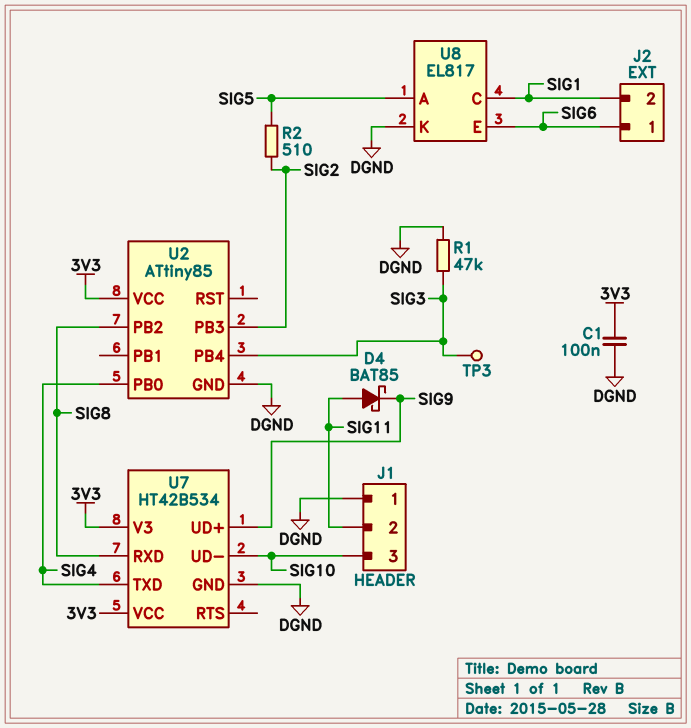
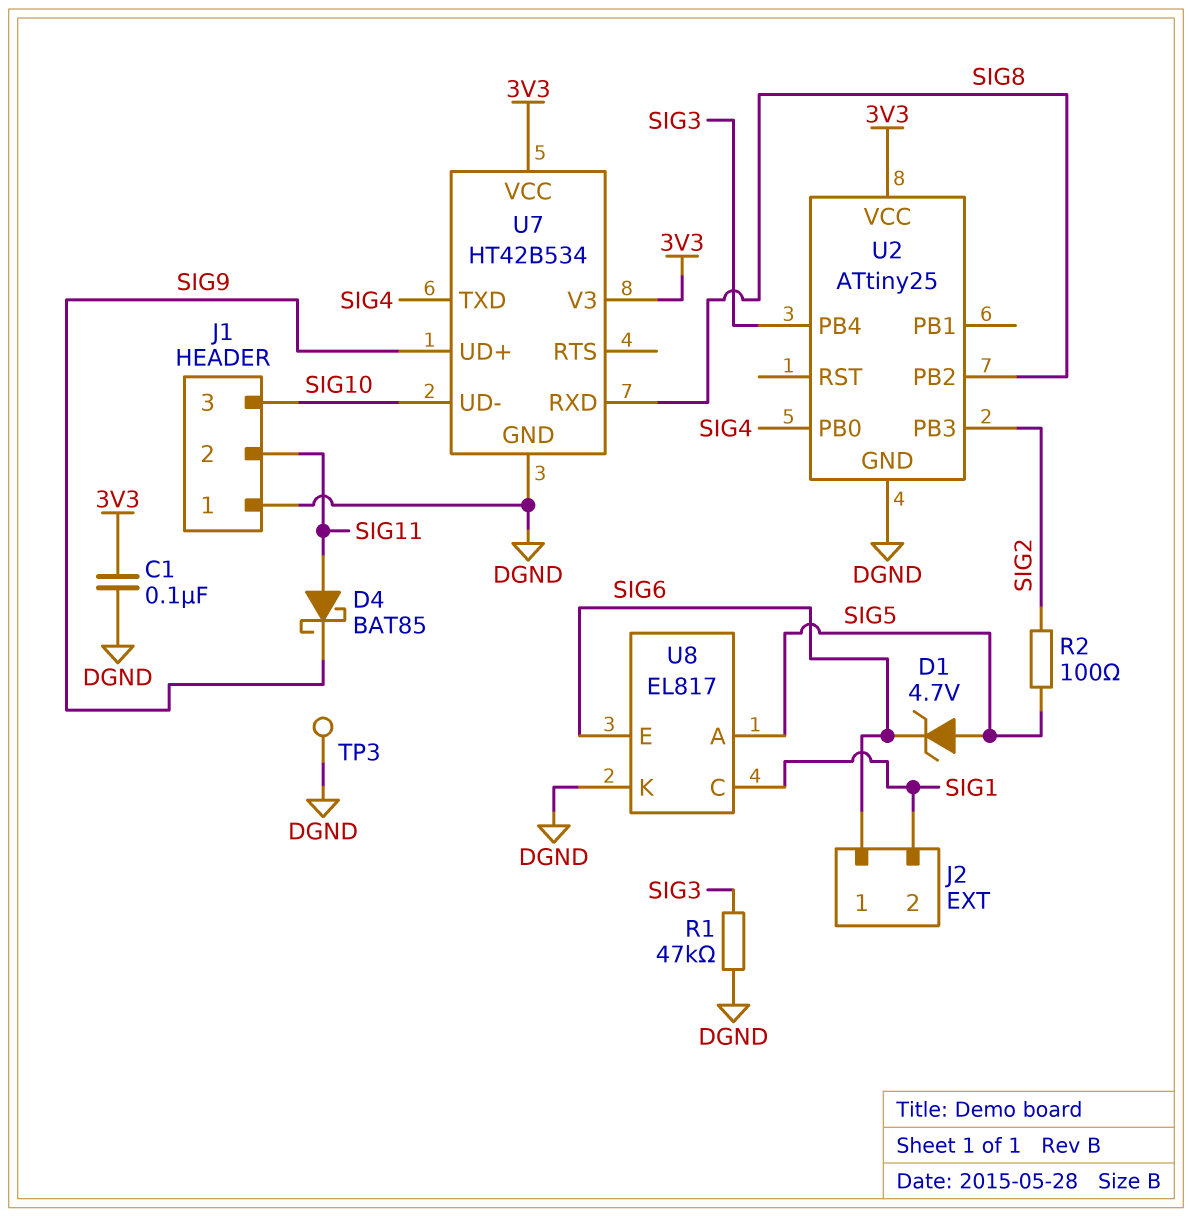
D1: none -> zener 4.7V (A SIG5, K SIG6)
R2: 510 (SIG2, SIG5) -> 100 (SIG2, SIG5)
TP3: test point (SIG3) -> test point (DGND)
U2: ATtiny85 -> ATtiny25

